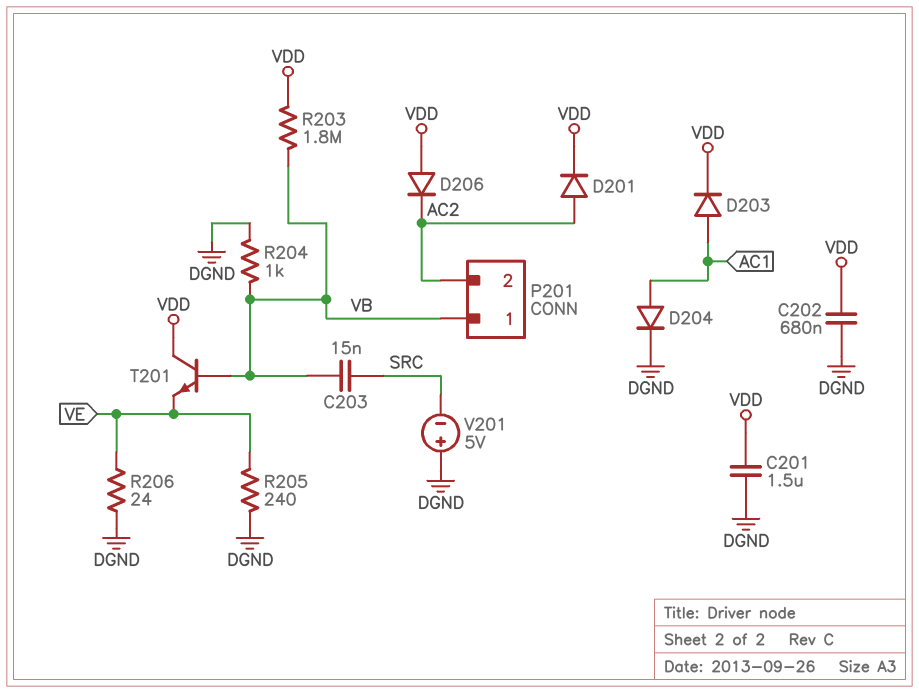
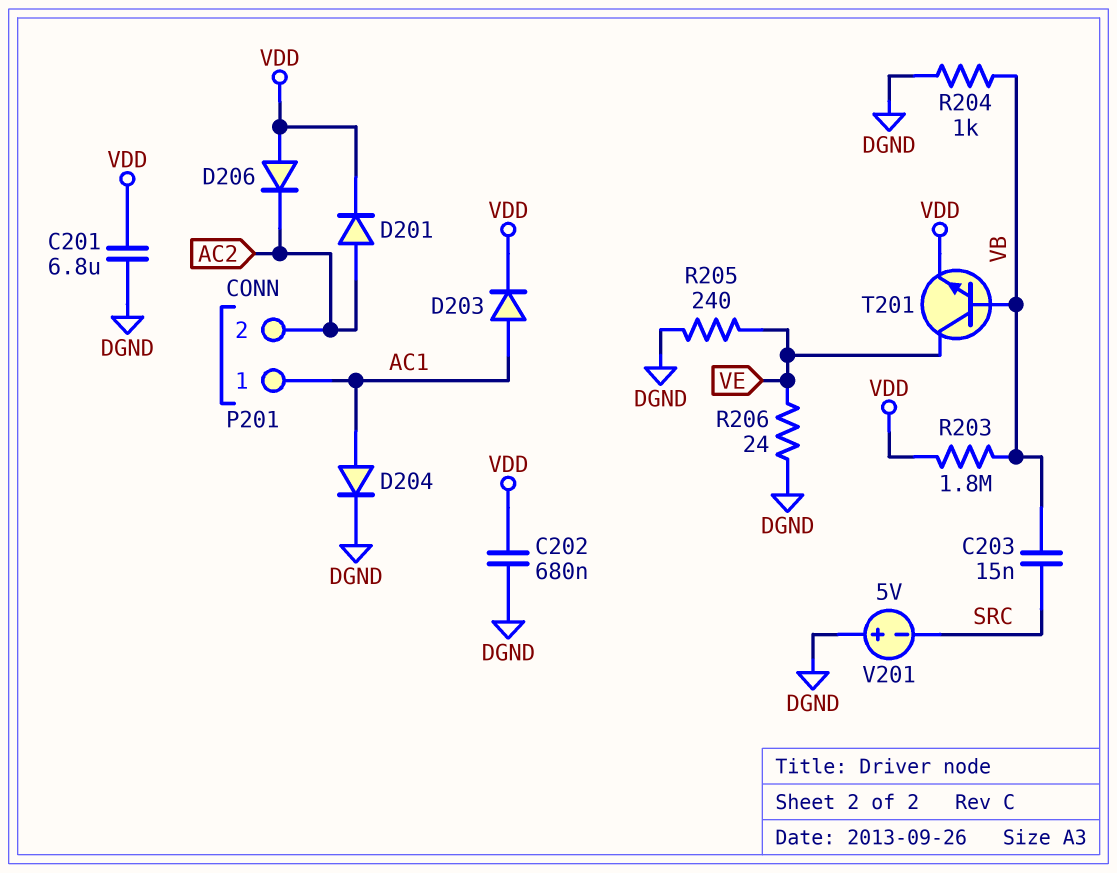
C201: 1.5uF (DGND, VDD) -> 6.8uF (DGND, VDD)
P201 pin 1: VB -> AC1
T201: NPN (B VB, C VDD, E VE) -> NPN (B VB, C VE, E VDD)

